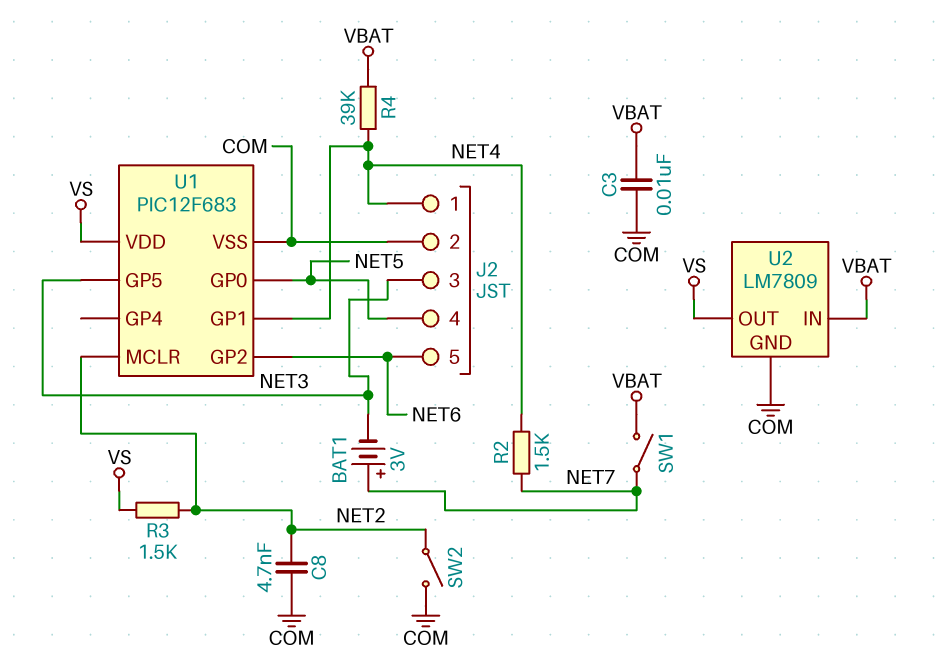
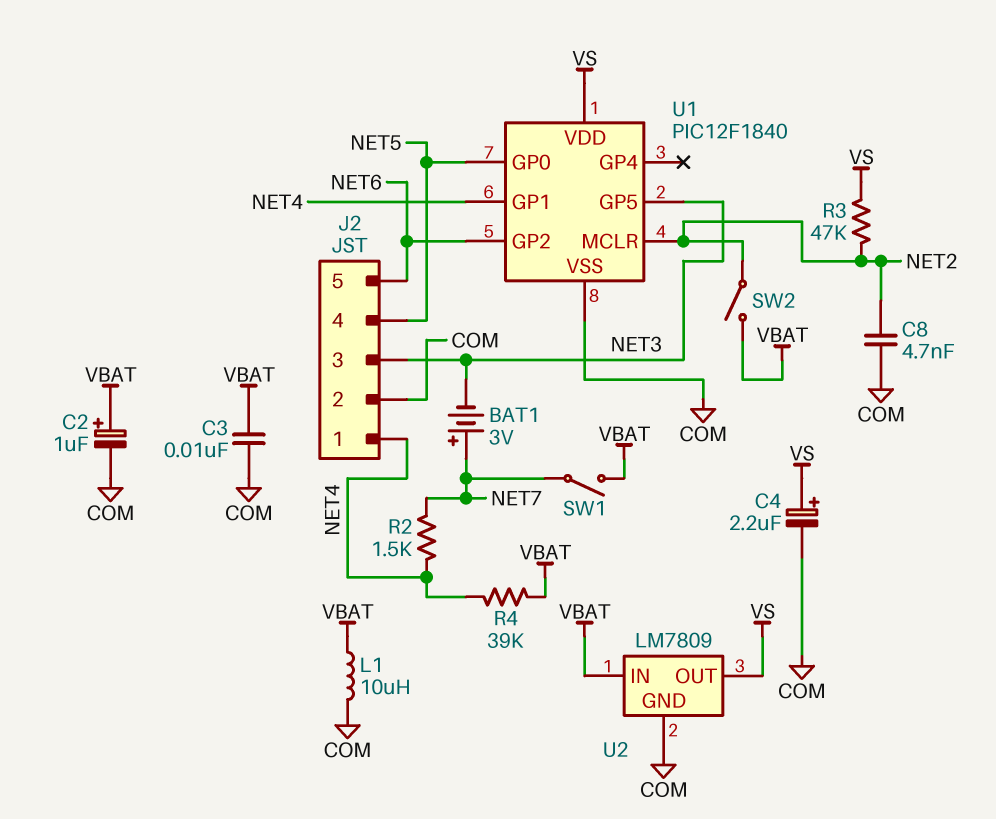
C2: none -> 1uF (plus VBAT, minus COM)
C4: none -> 2.2uF (plus VS, minus COM)
L1: none -> 10uH (COM, VBAT)
R3: 1.5k (NET2, VS) -> 47k (NET2, VS)
SW2: switch (COM, NET2) -> switch (NET2, VBAT)
U1: PIC12F683 -> PIC12F1840

